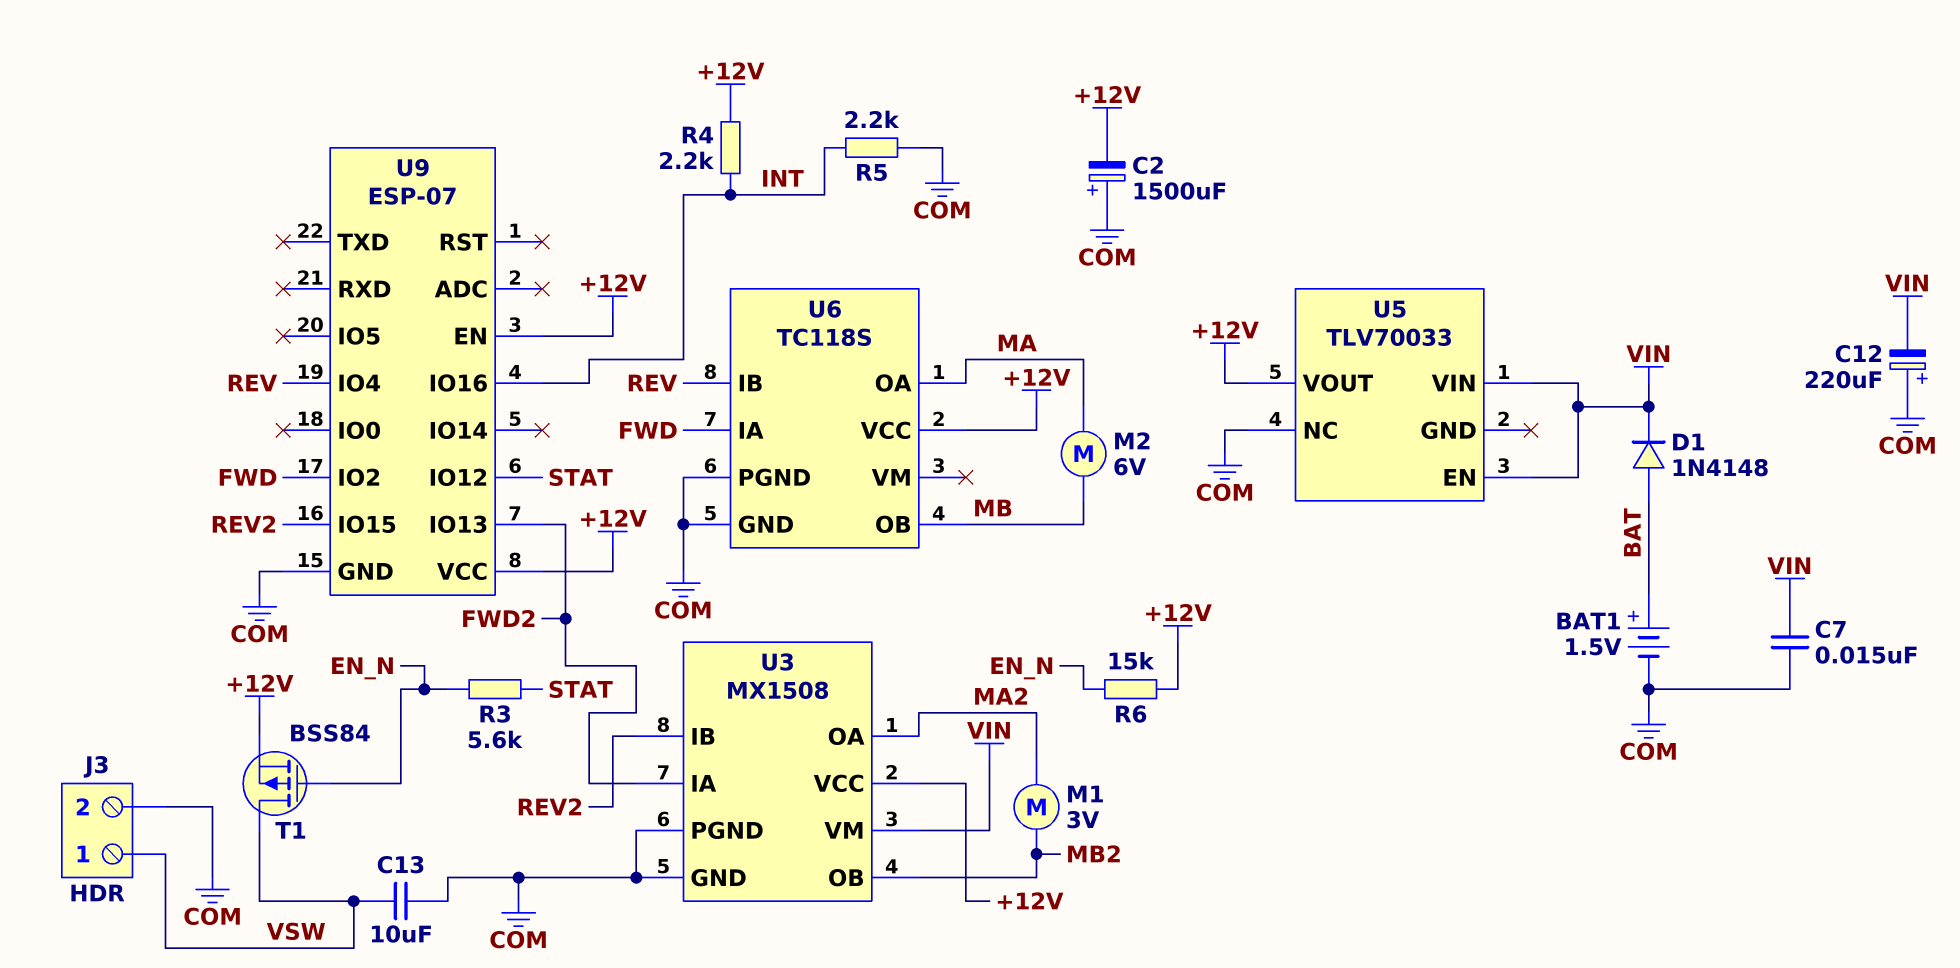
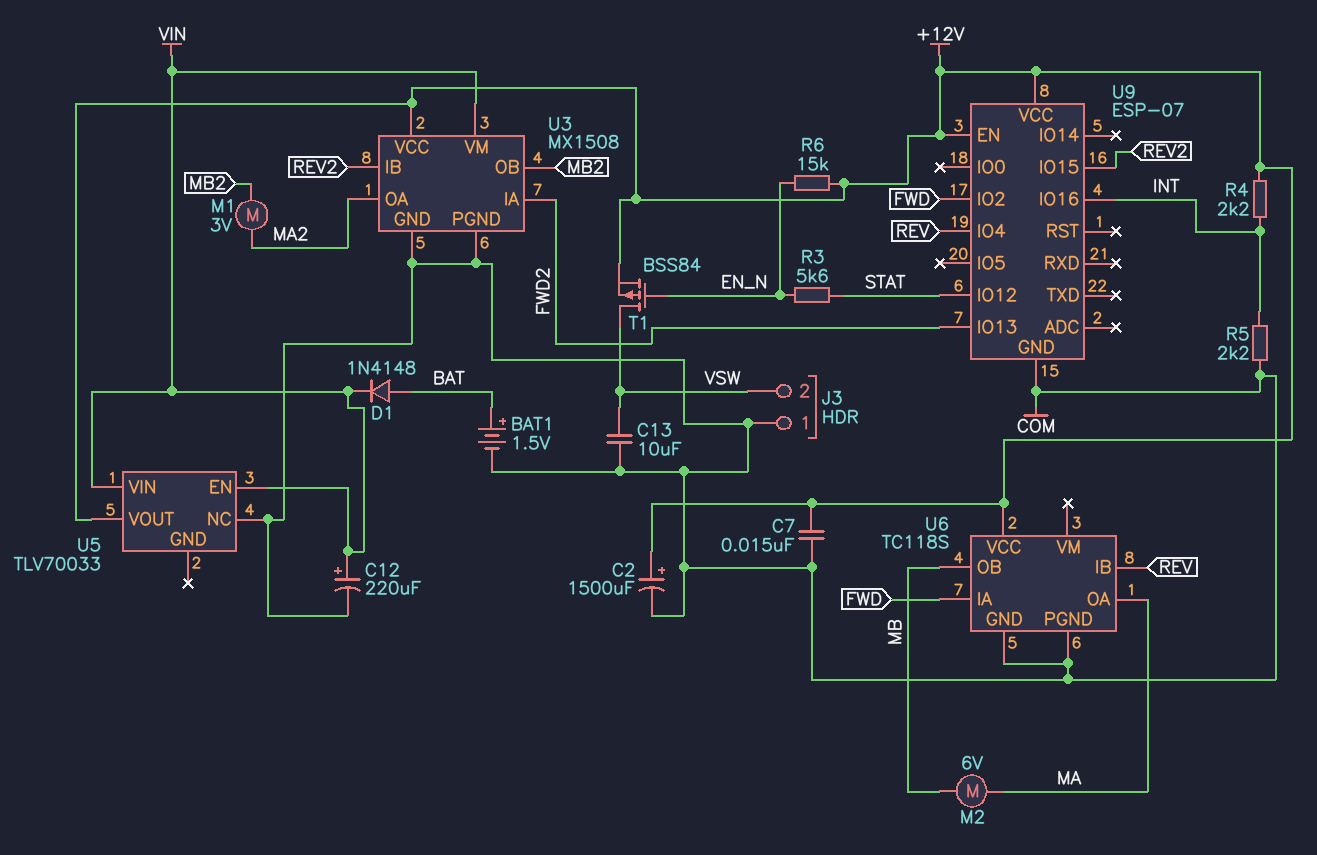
C2: 1500uF (plus COM, minus +12V) -> 1500uF (plus +12V, minus COM)
C7: 15nF (COM, VIN) -> 15nF (+12V, COM)
C12: 220uF (plus COM, minus VIN) -> 220uF (plus VIN, minus COM)
J3 pin 1: VSW -> COM
J3 pin 2: COM -> VSW

